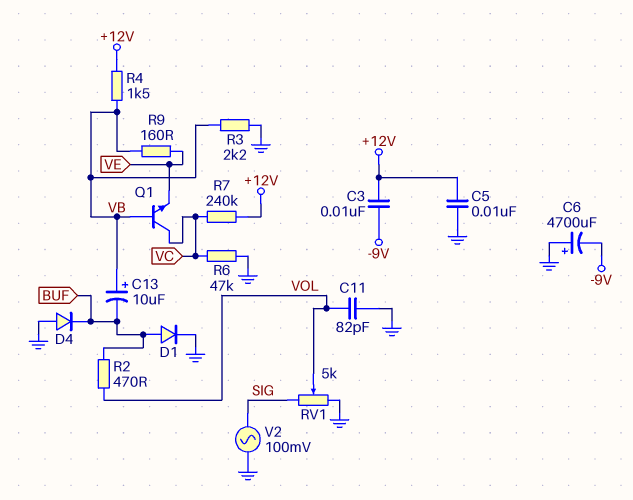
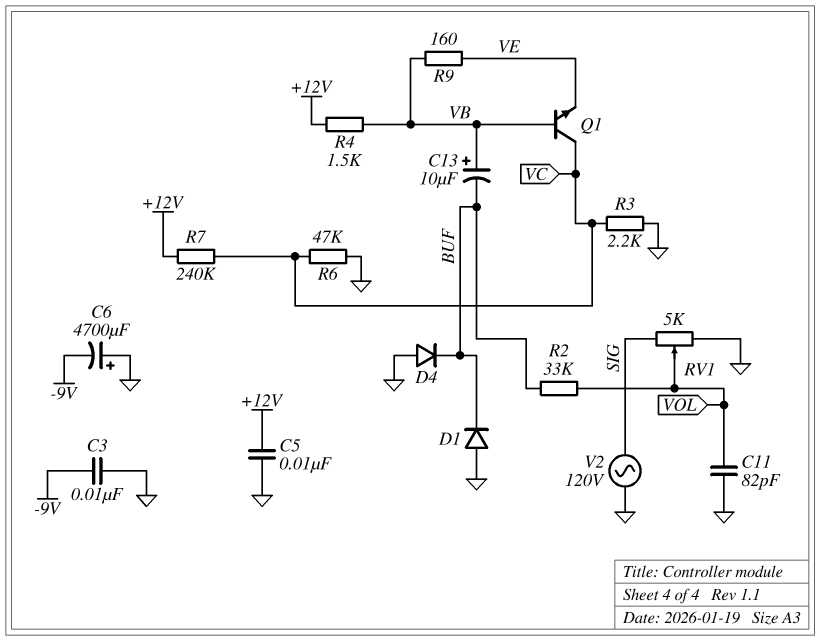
C3: 10nF (+12V, -9V) -> 10nF (-9V, GND)
D1: diode (A BUF, K GND) -> diode (A GND, K BUF)
R2: 470 (BUF, VOL) -> 33k (BUF, VOL)
R3: 2.2k (GND, VB) -> 2.2k (GND, VC)
V2: AC 100mV (GND, SIG) -> AC 120V (GND, SIG)

